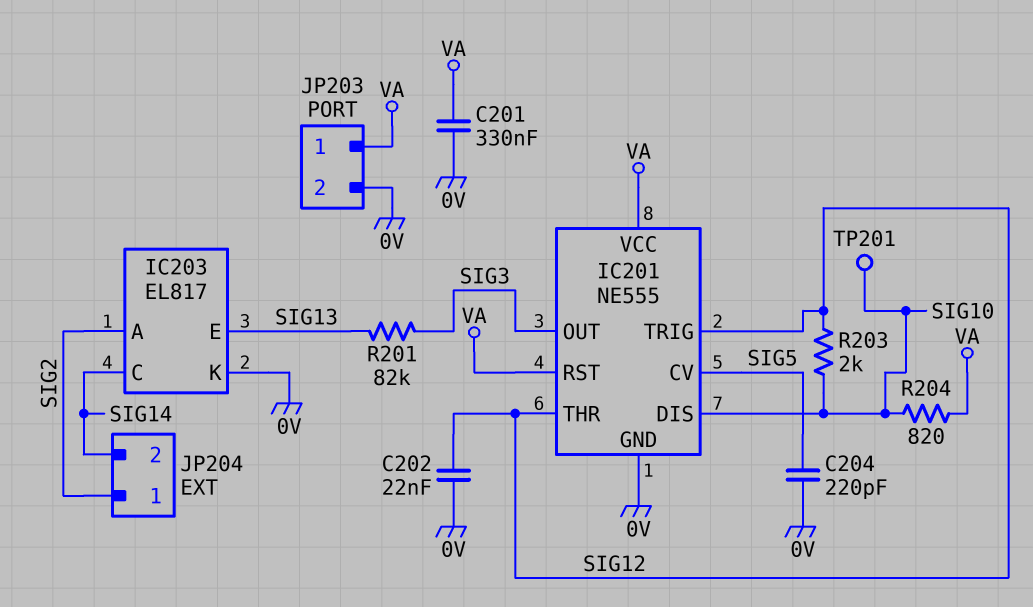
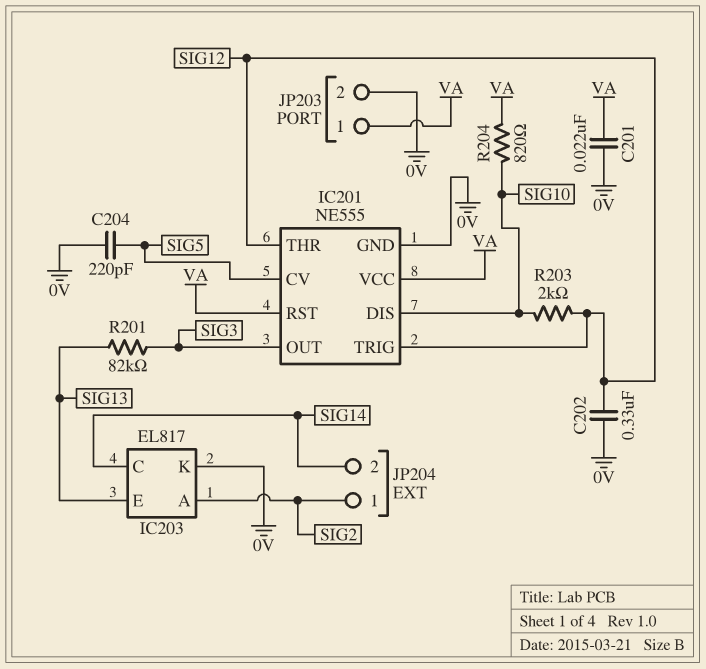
C201: 330nF (0V, VA) -> 22nF (0V, VA)
C202: 22nF (0V, SIG12) -> 330nF (0V, SIG12)
TP201: test point (SIG10) -> none

